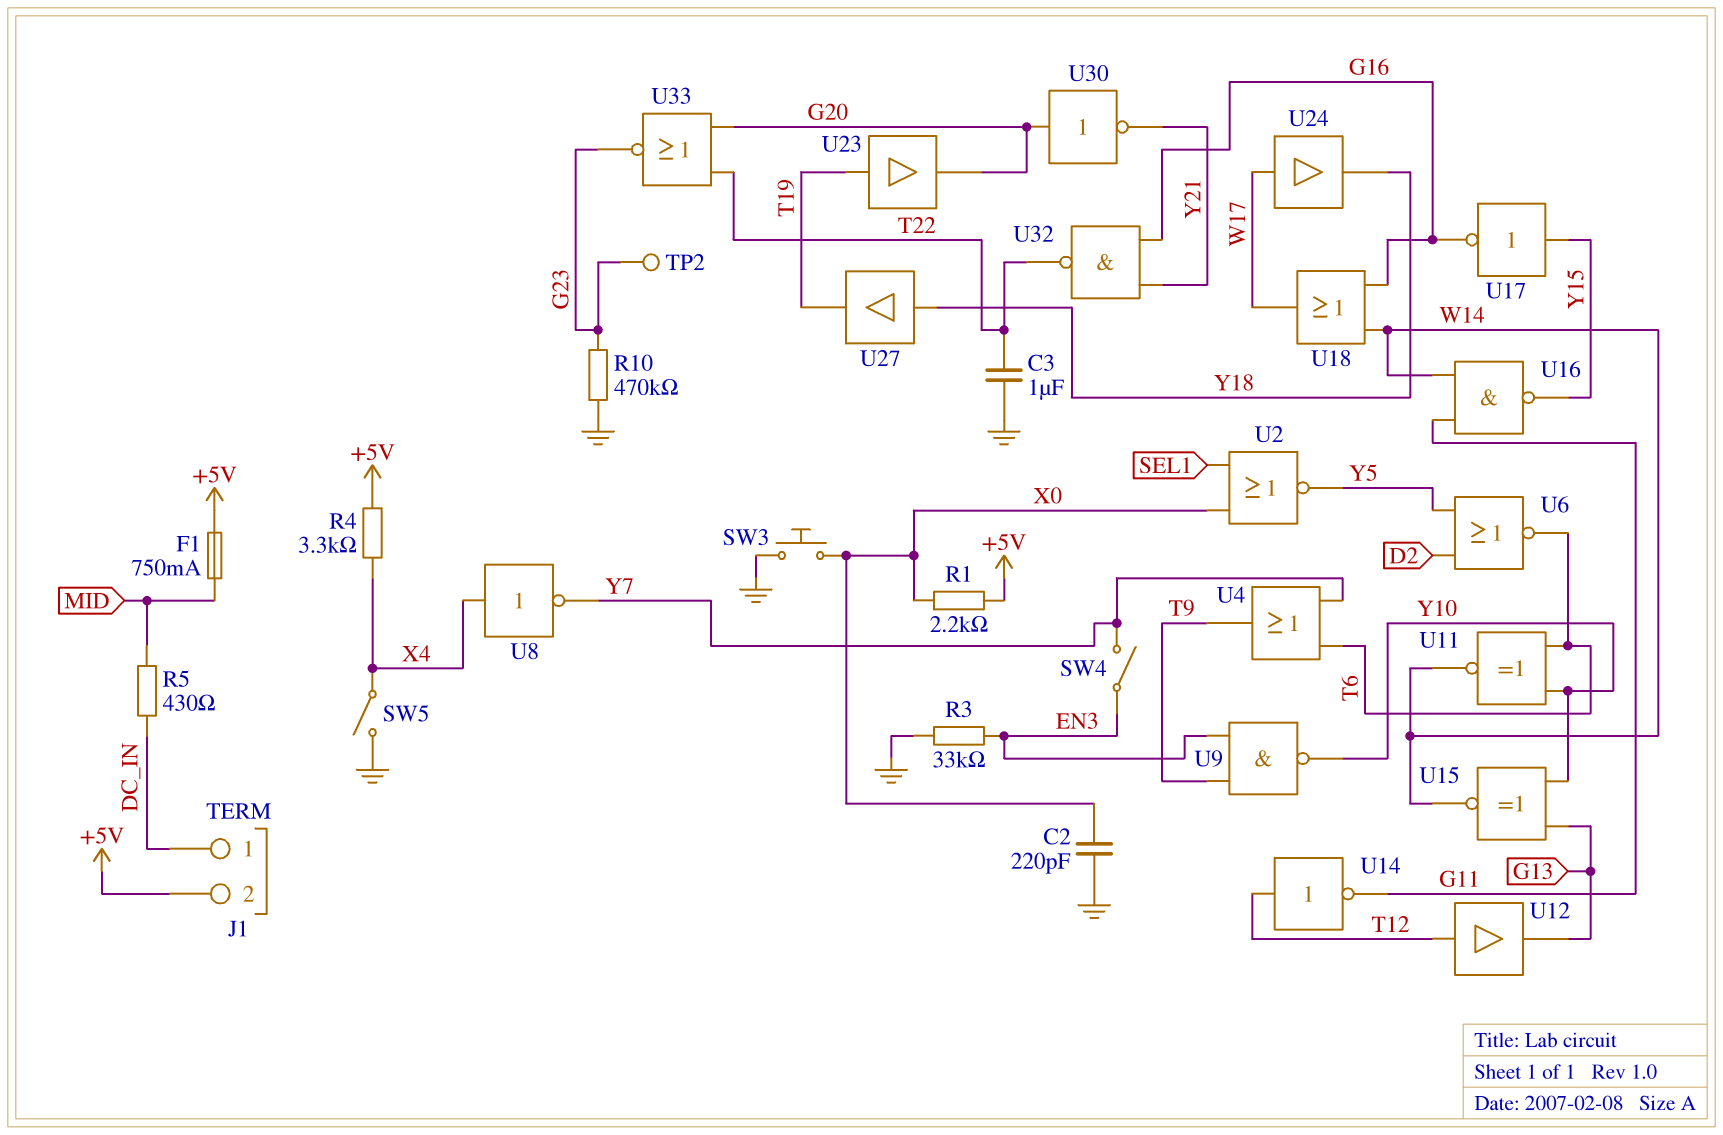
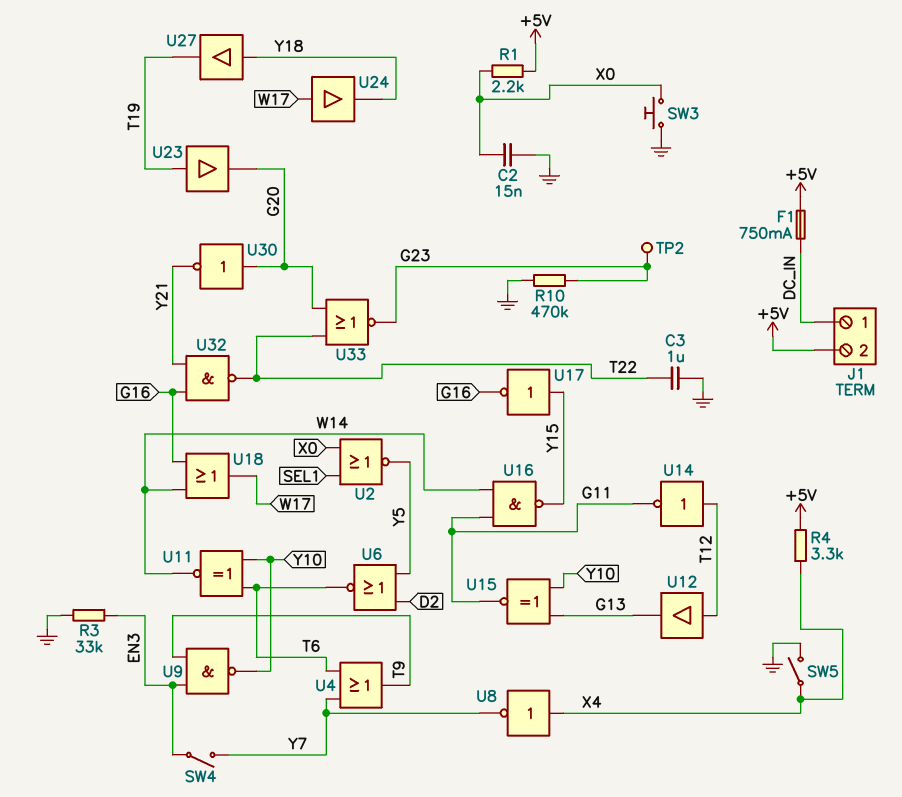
C2: 220pF (GND, X0) -> 15nF (GND, X0)
F1: 750mA (+5V, MID) -> 750mA (+5V, DC_IN)
R5: 430 (DC_IN, MID) -> none
U15: XNOR (in G13, in Y10, out W14) -> XNOR (in G13, in Y10, out G11)

